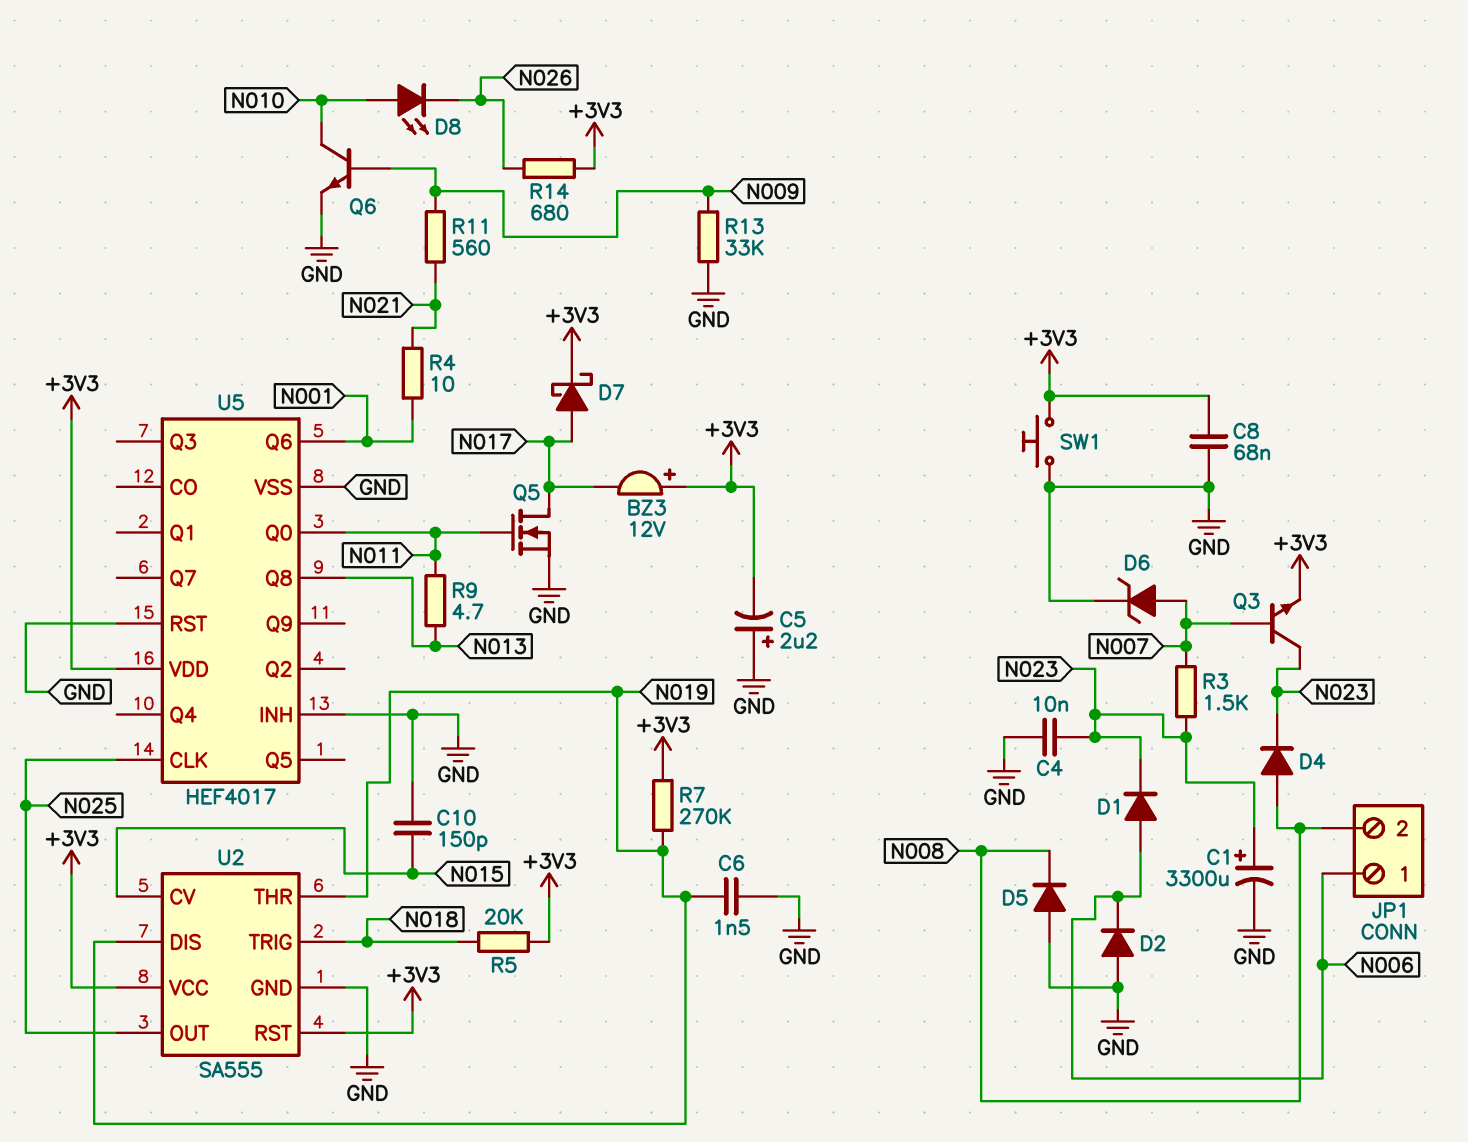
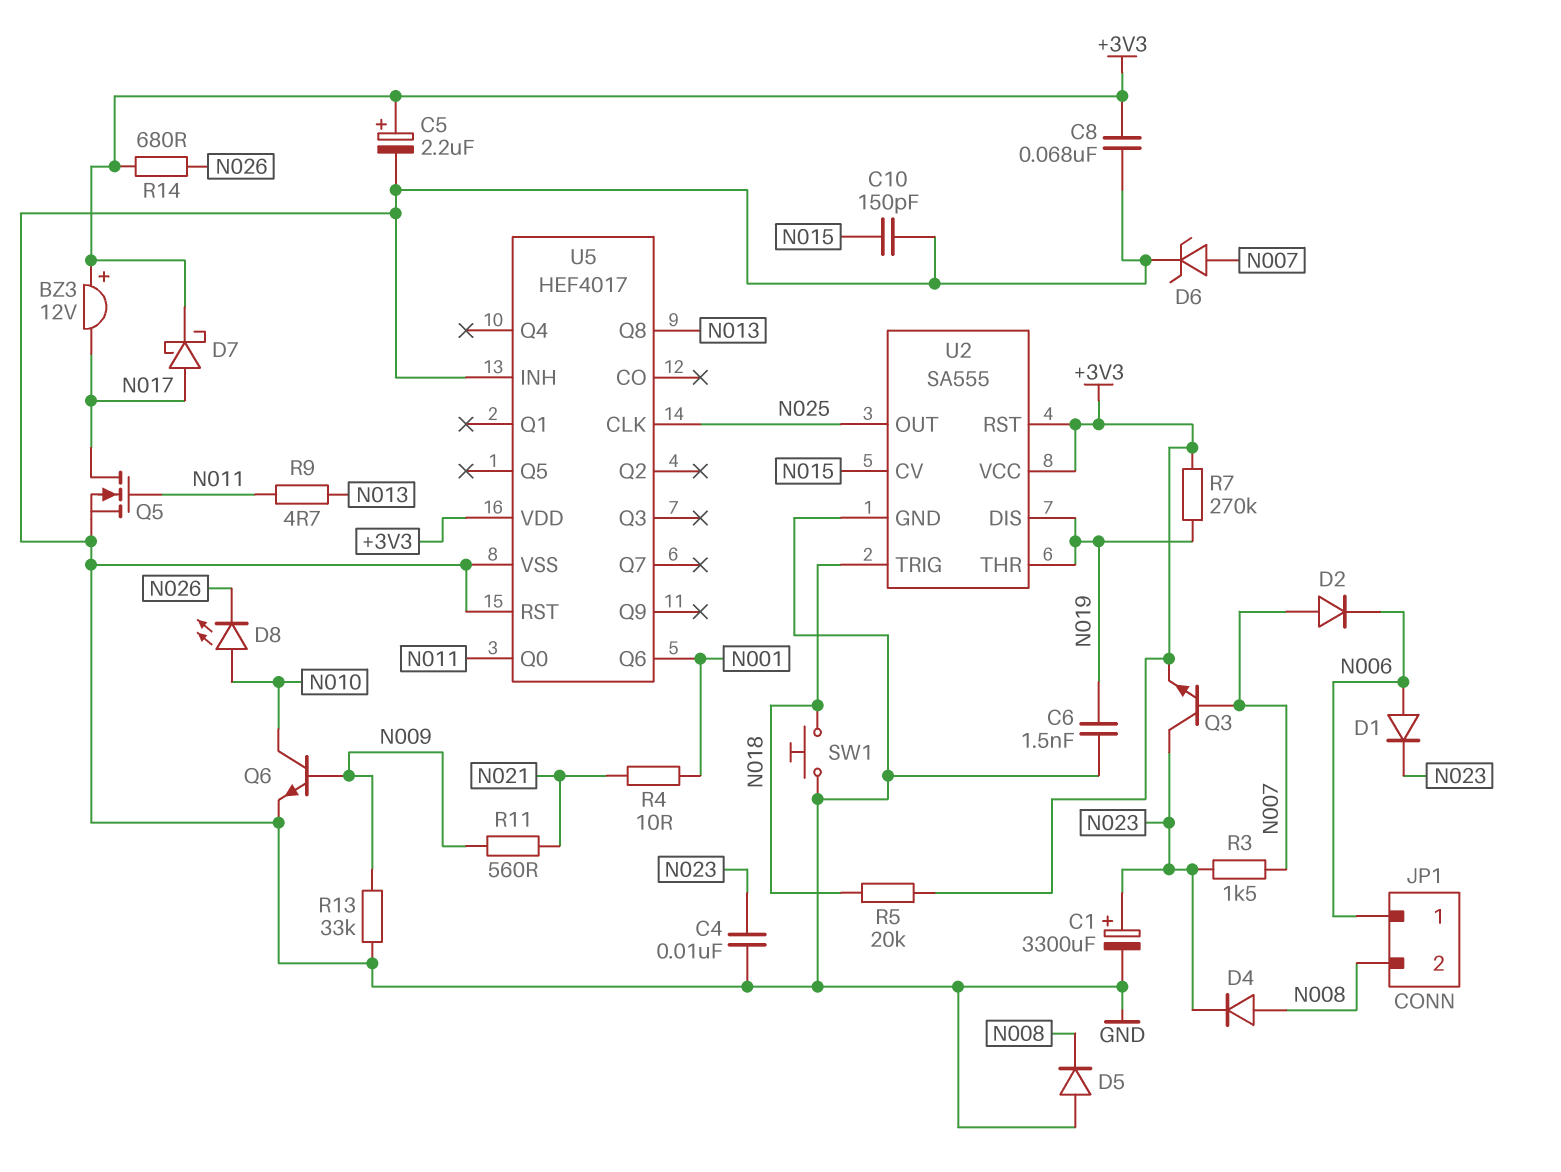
C5: 2.2uF (plus GND, minus +3V3) -> 2.2uF (plus +3V3, minus GND)
D2: diode (A GND, K N006) -> diode (A N007, K N006)
SW1: button (+3V3, GND) -> button (GND, N018)

